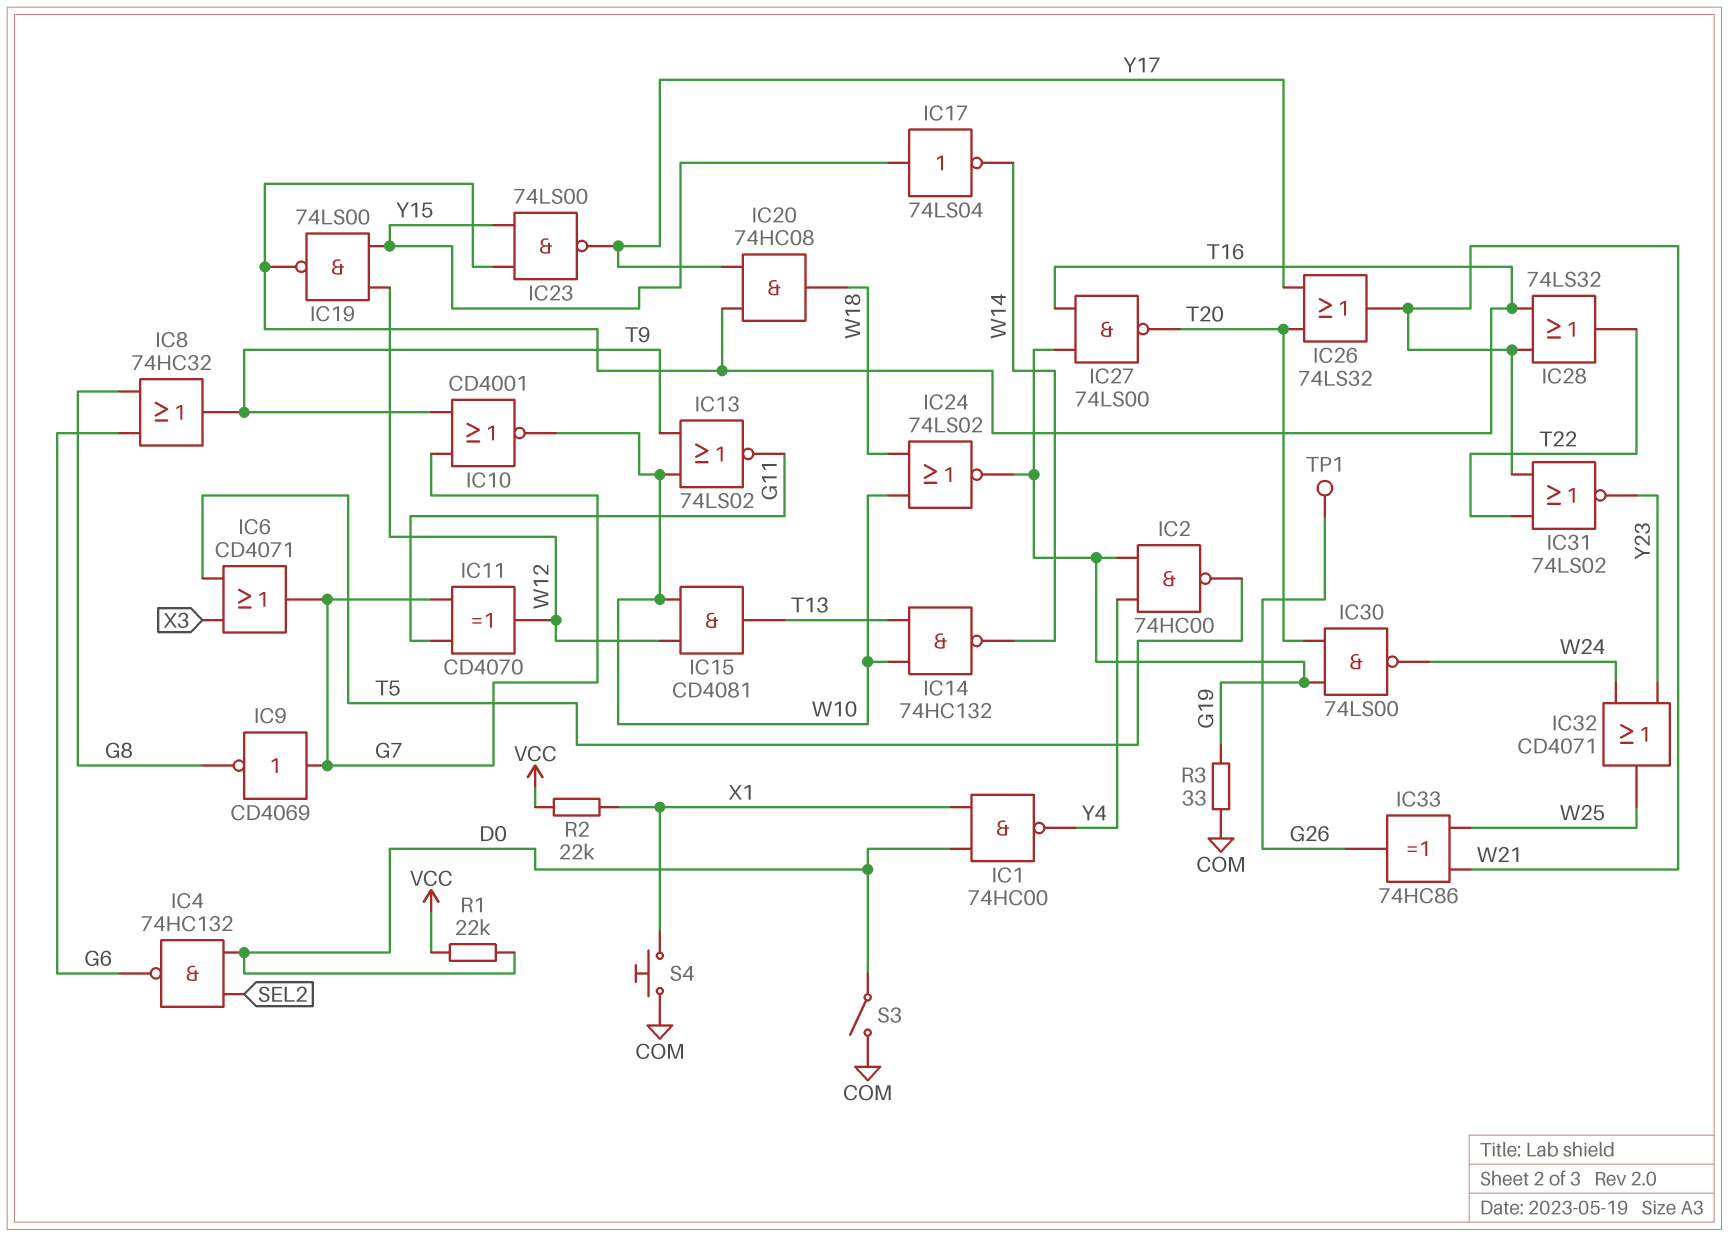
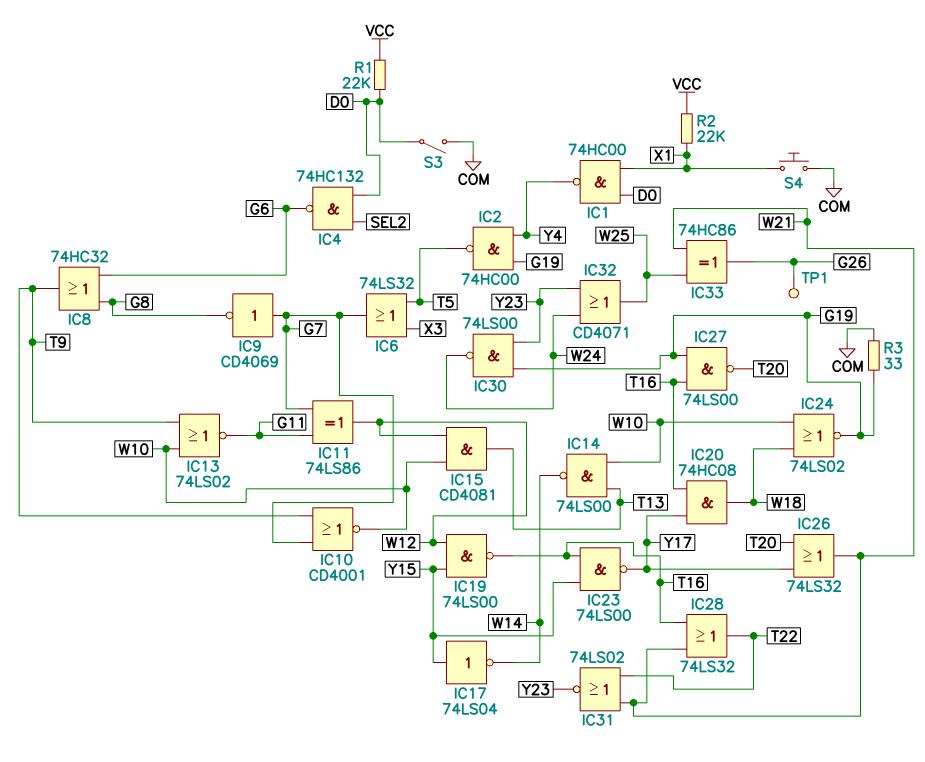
IC6: OR CD4071 (in T5, in X3, out G7) -> OR 74LS32 (in T5, in X3, out G7)
IC11: XOR CD4070 (in G7, in G11, out W12) -> XOR 74LS86 (in G7, in G11, out W12)
IC14: NAND 74HC132 (in T13, in W10, out W14) -> NAND 74LS00 (in T13, in W10, out W14)
IC30: NAND 74LS00 (in G19, in T20, out W24) -> NAND 74LS00 (in G19, in Y23, out W24)

